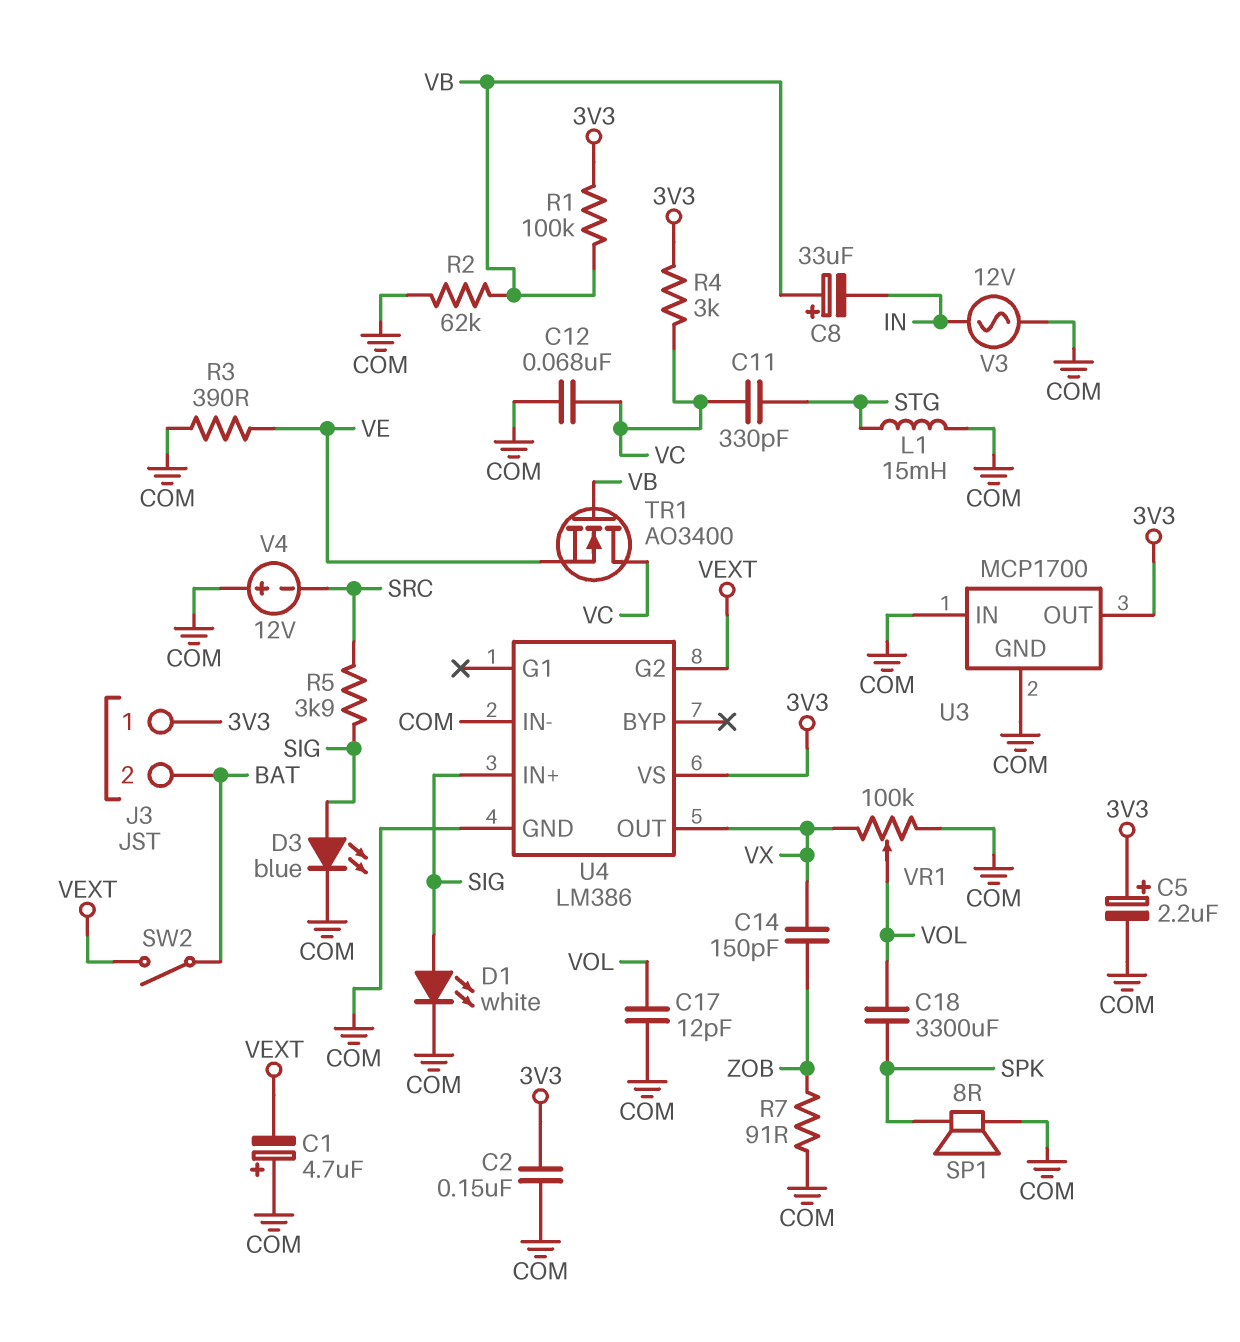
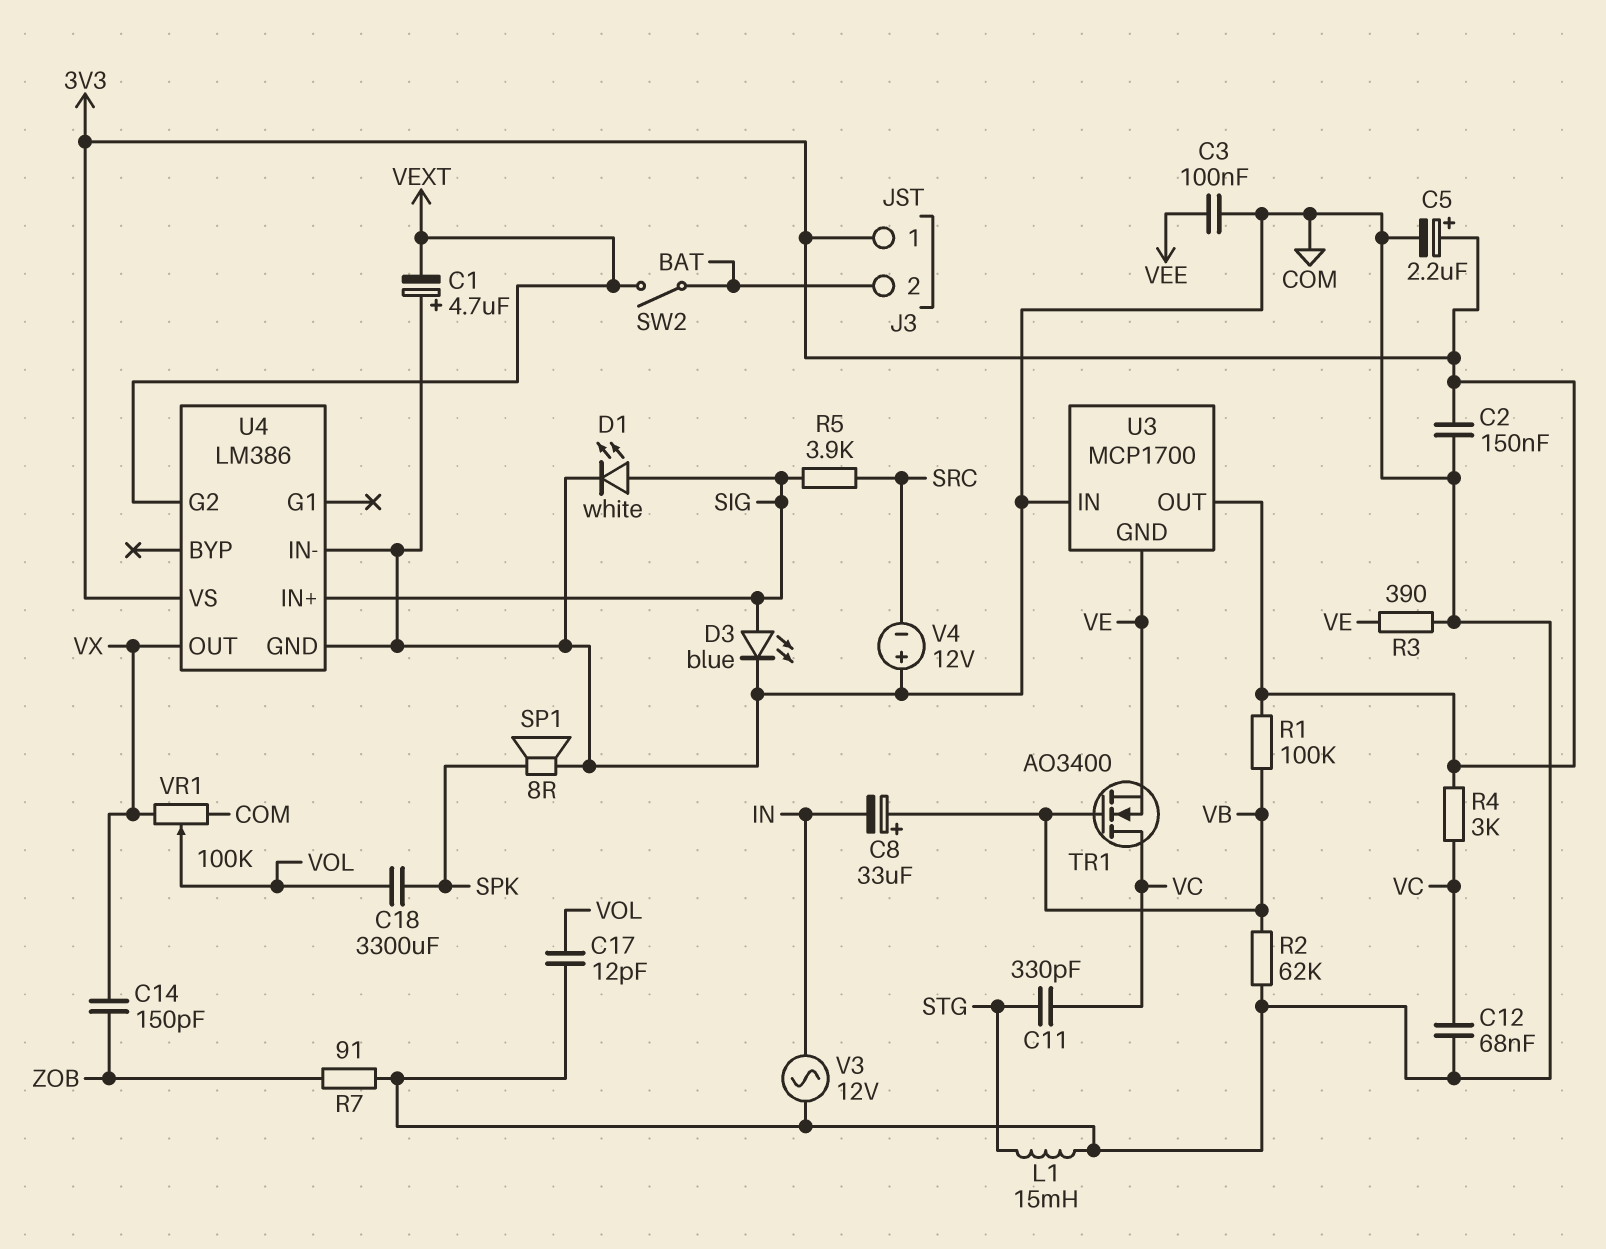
C3: none -> 100nF (COM, VEE)
U3 pin GND: COM -> VE

